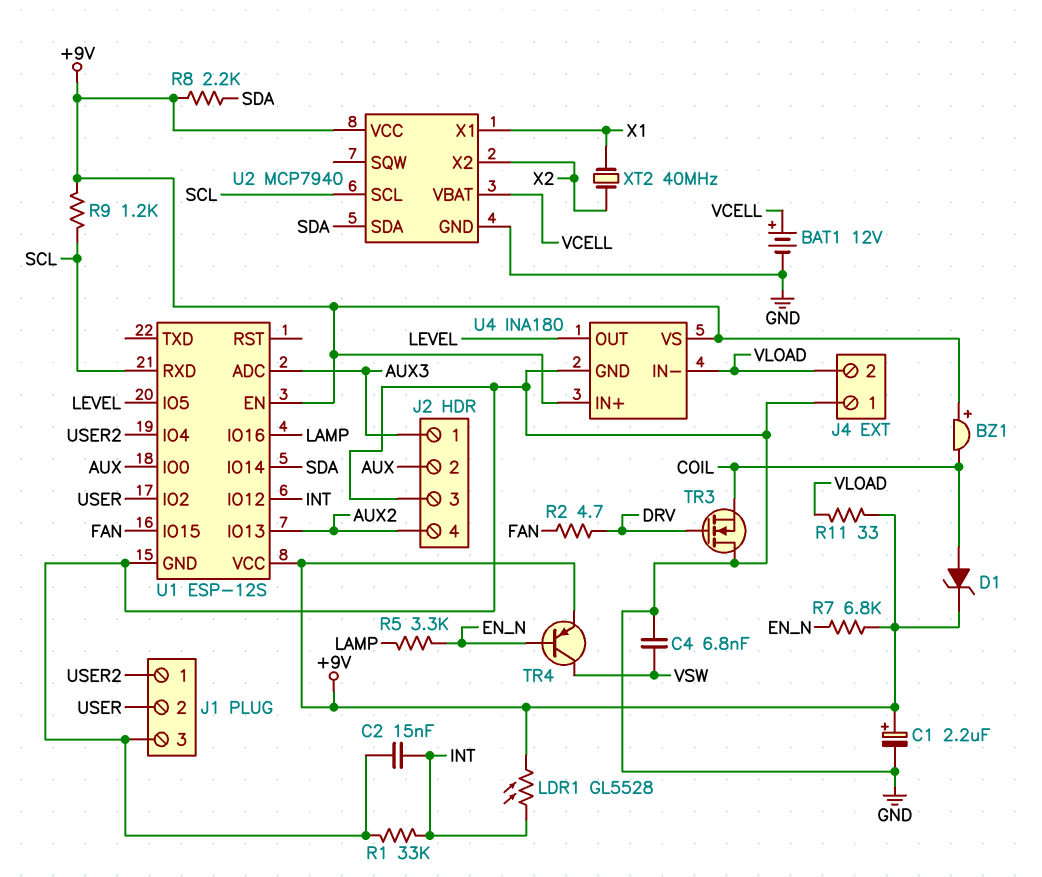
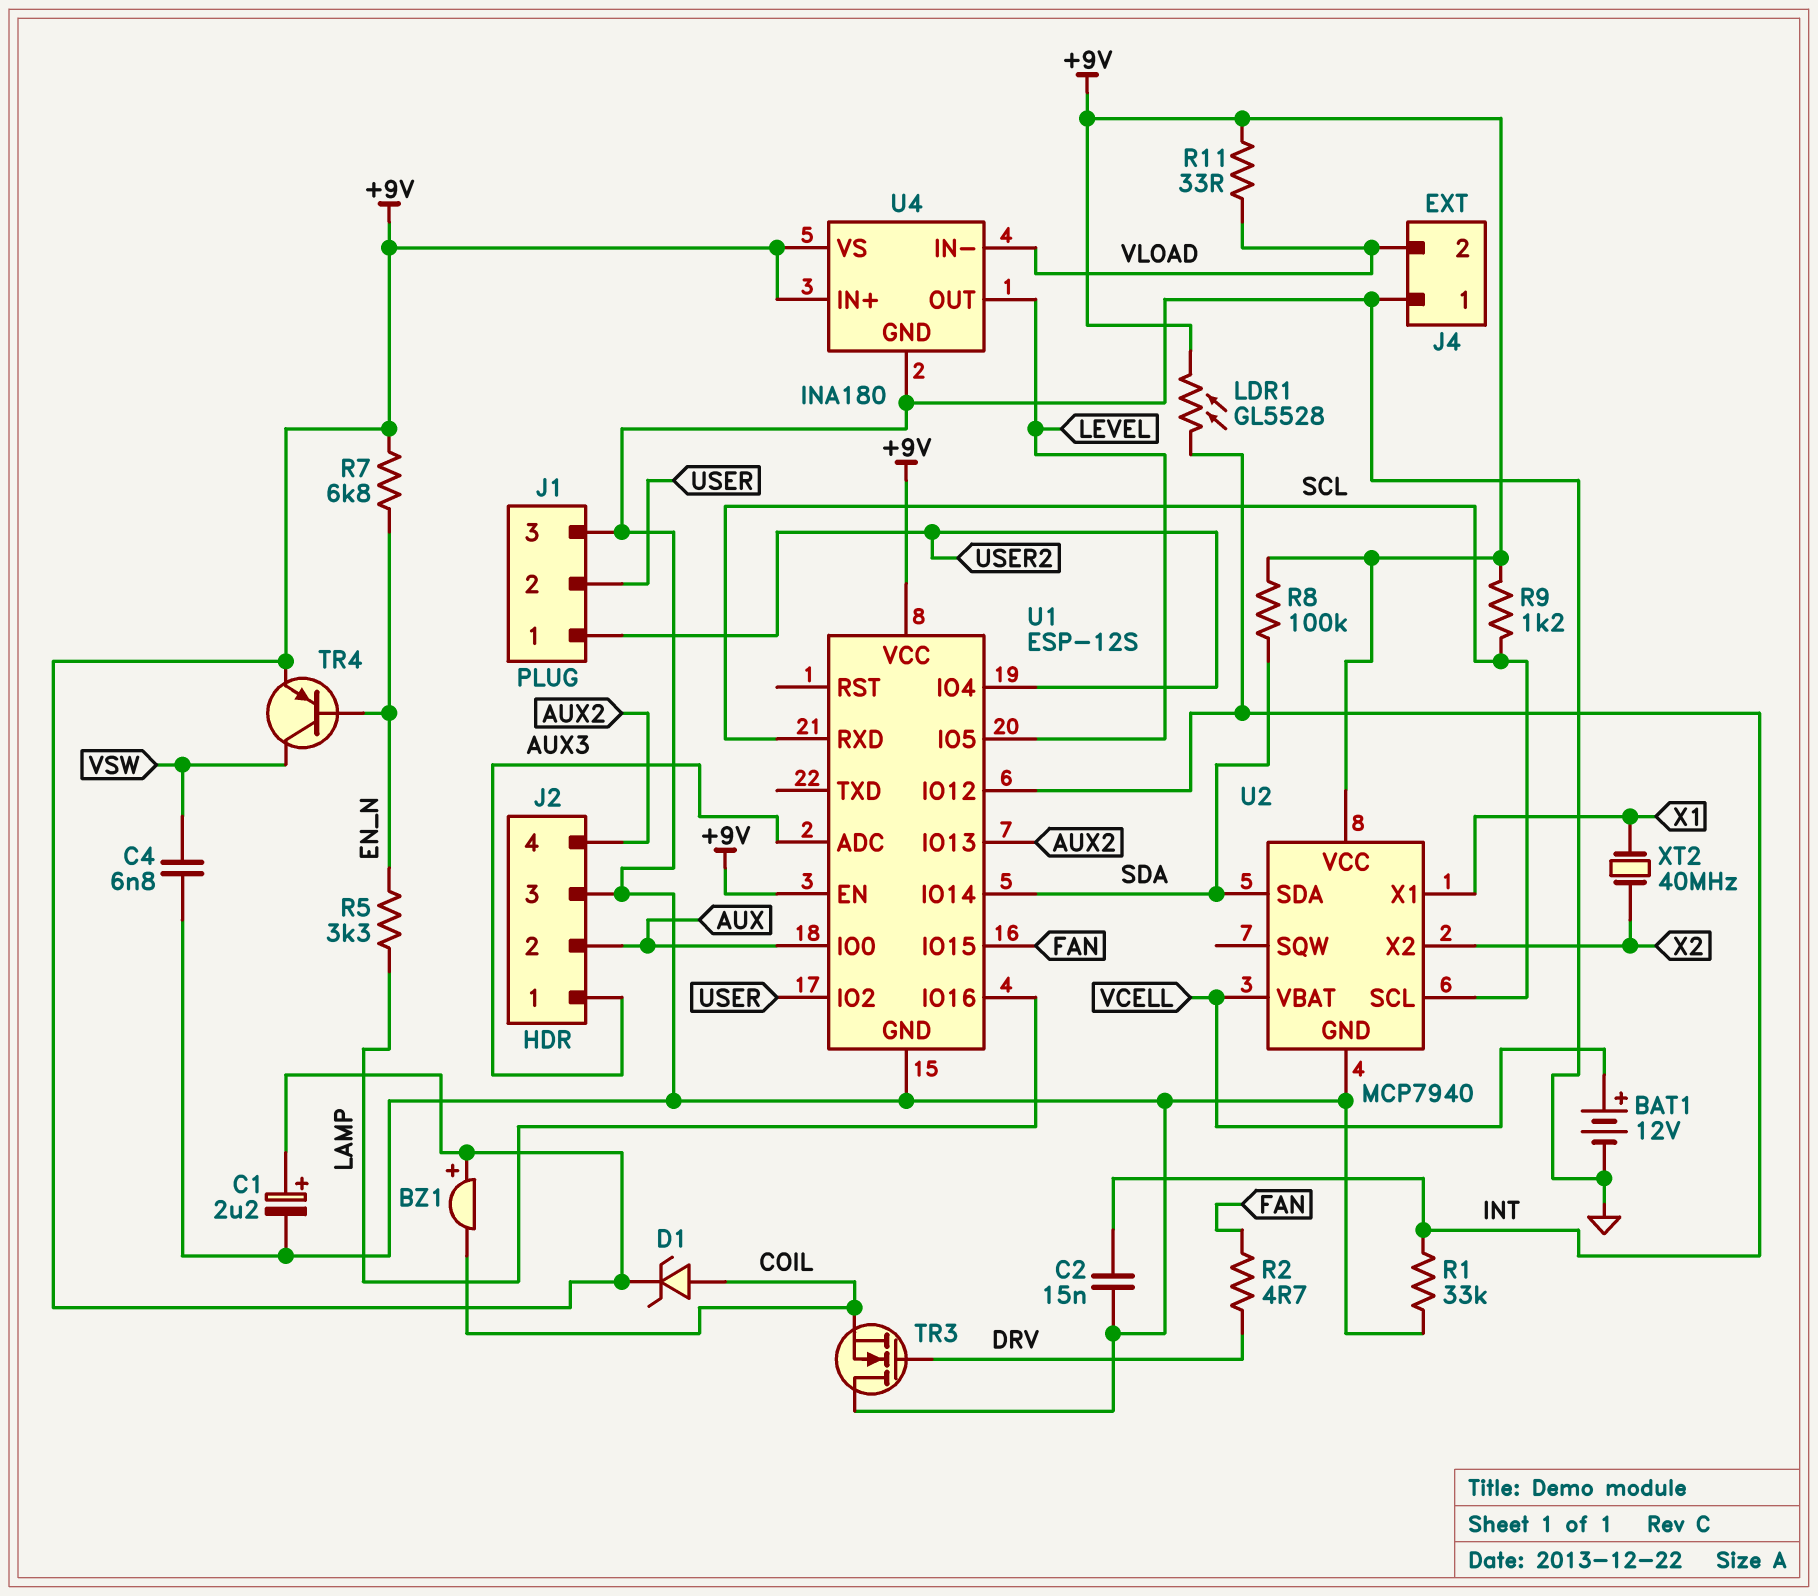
R8: 2.2k (+9V, SDA) -> 100k (+9V, SDA)

